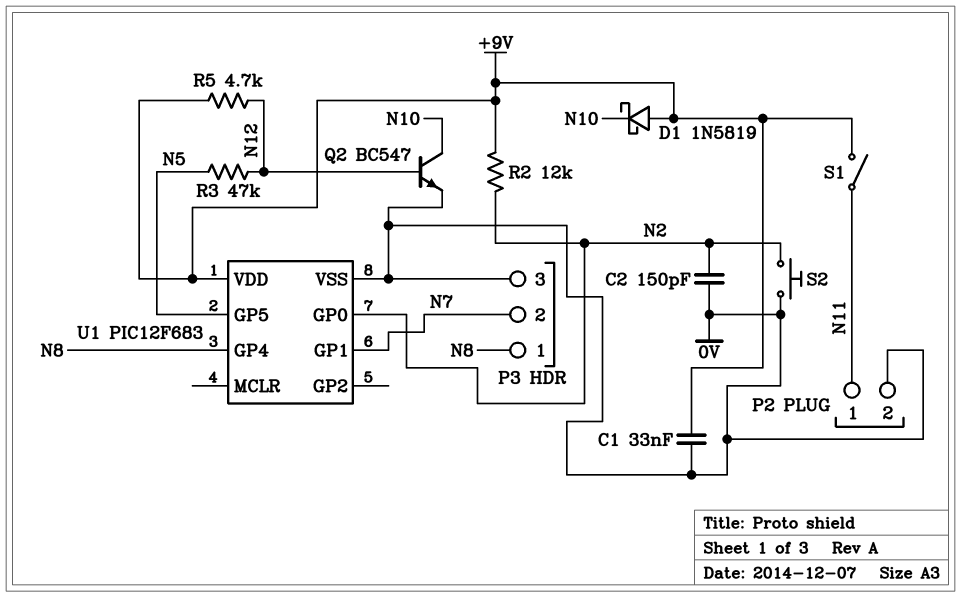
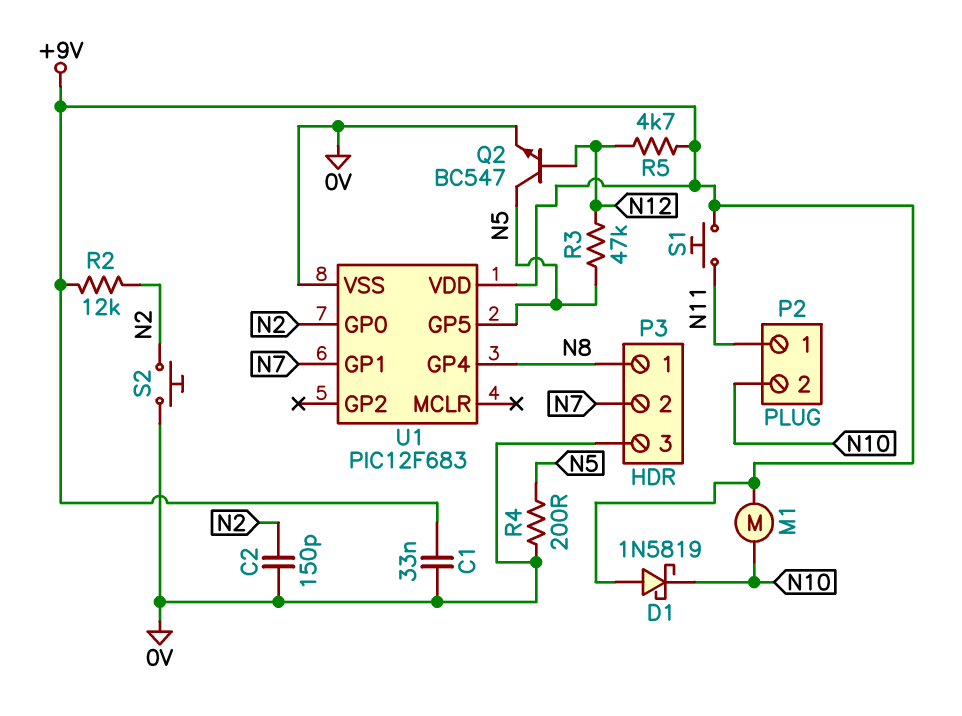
M1: none -> motor (+9V, N10)
P2 pin 2: 0V -> N10
Q2: NPN BC547 (B N12, C N10, E 0V) -> NPN BC547 (B N12, C N5, E 0V)
R4: none -> 200 (0V, N5)
S1: switch (+9V, N11) -> button (+9V, N11)

